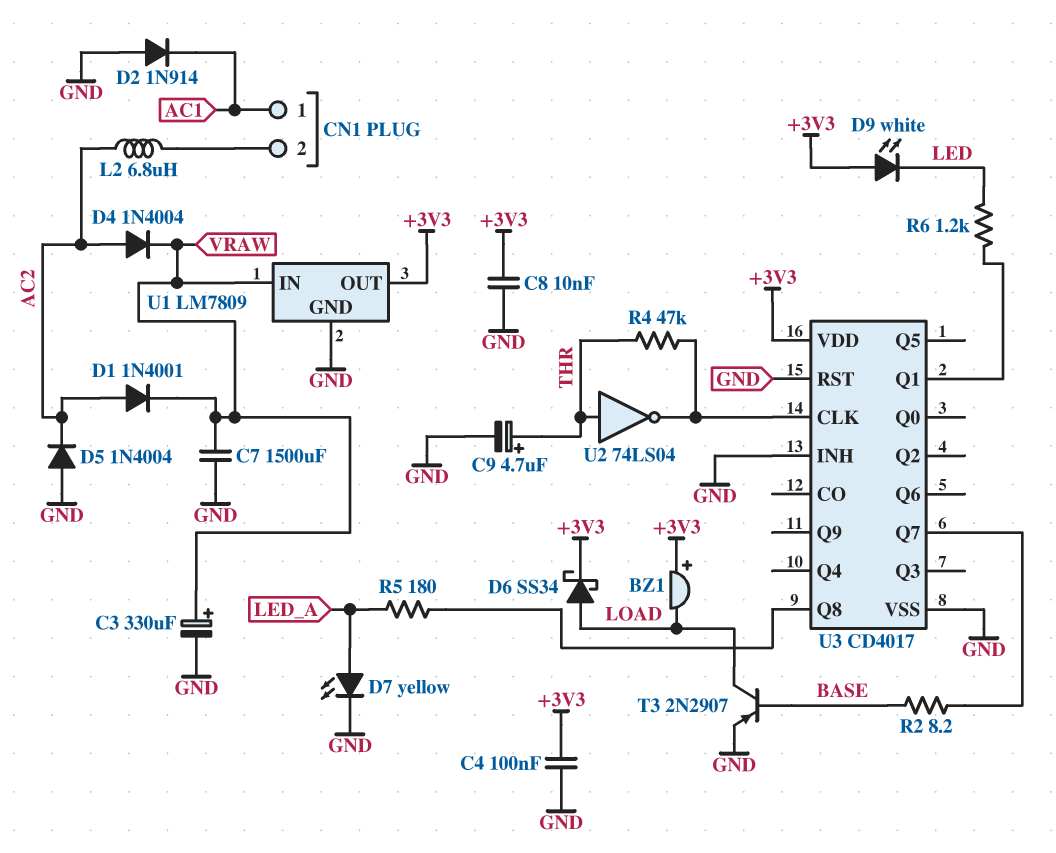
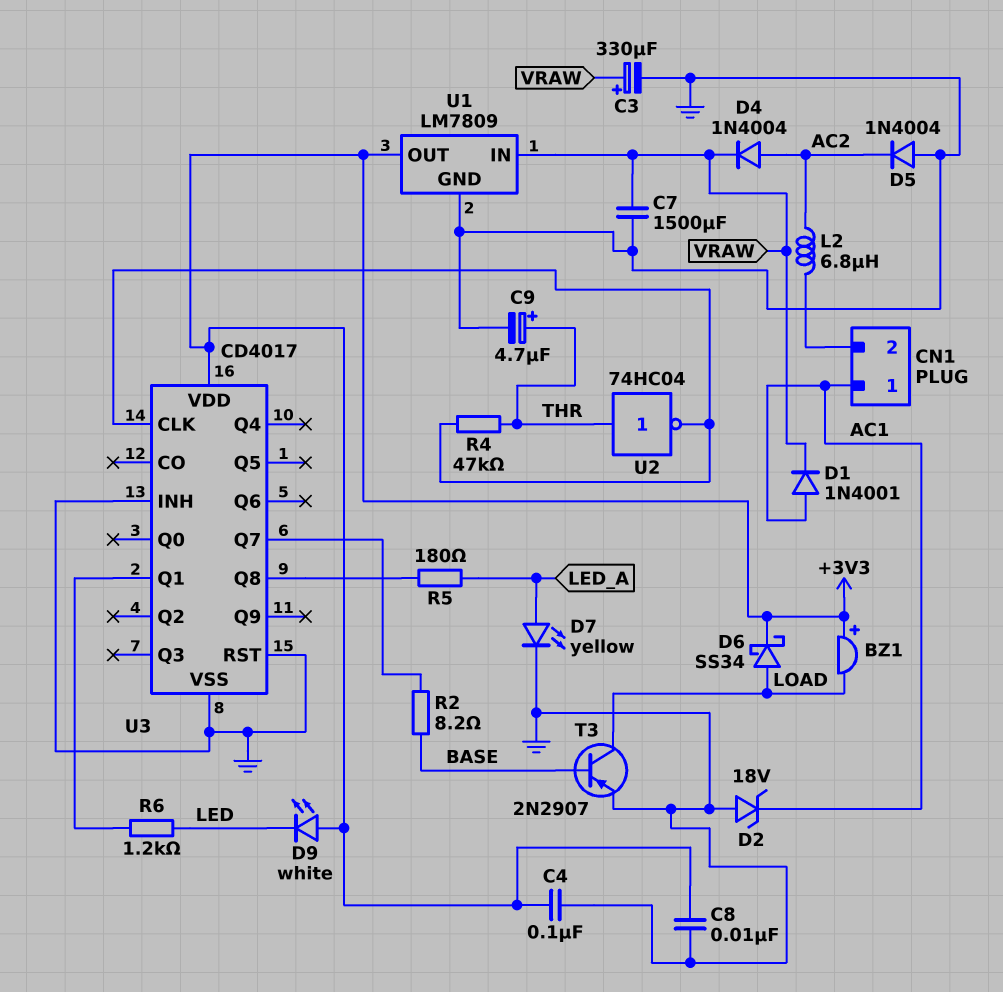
D1: diode 1N4001 (A AC2, K VRAW) -> diode 1N4001 (A AC1, K VRAW)
D2: diode 1N914 (A GND, K AC1) -> zener 18V (A GND, K AC1)
U2: NOT 74LS04 (in THR, out U3/CLK) -> NOT 74HC04 (in THR, out U3/CLK)

